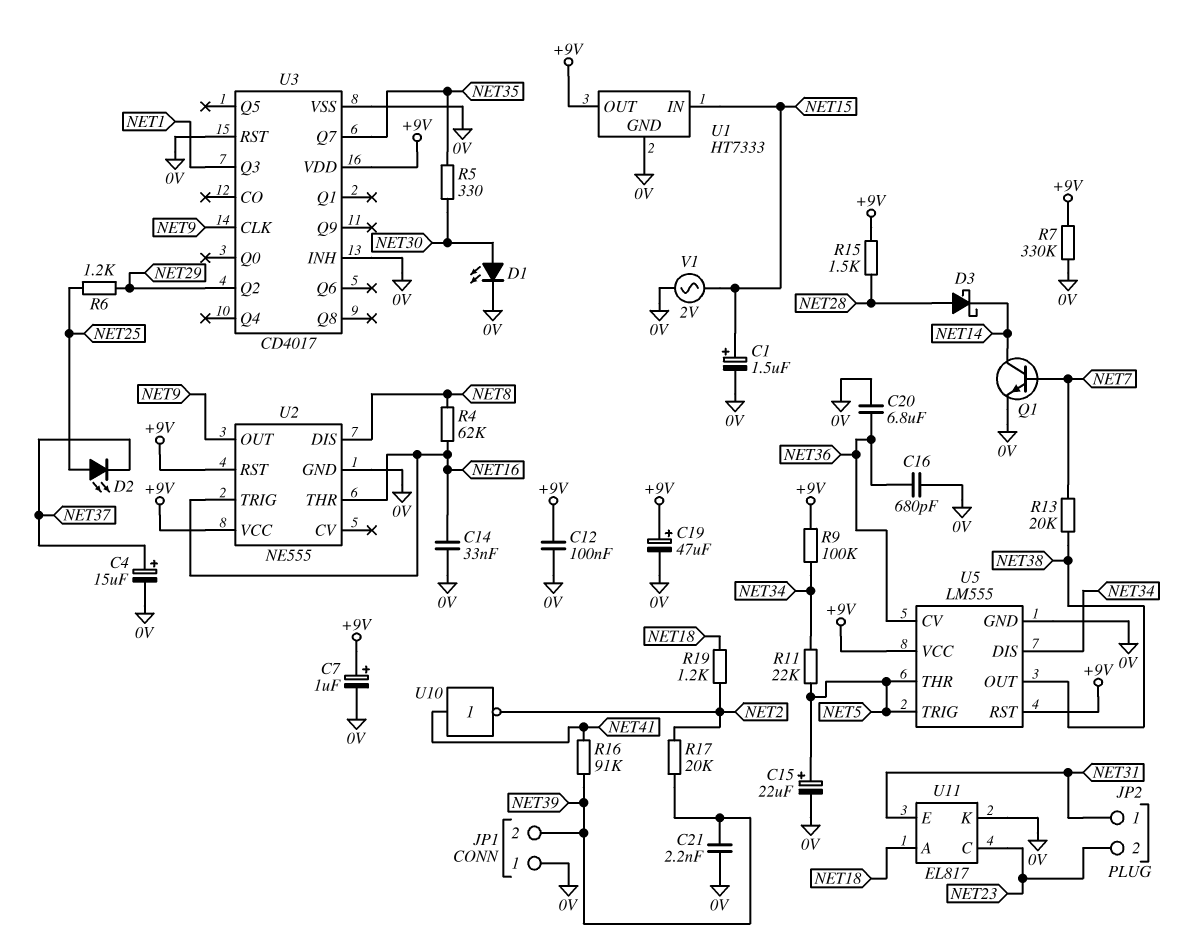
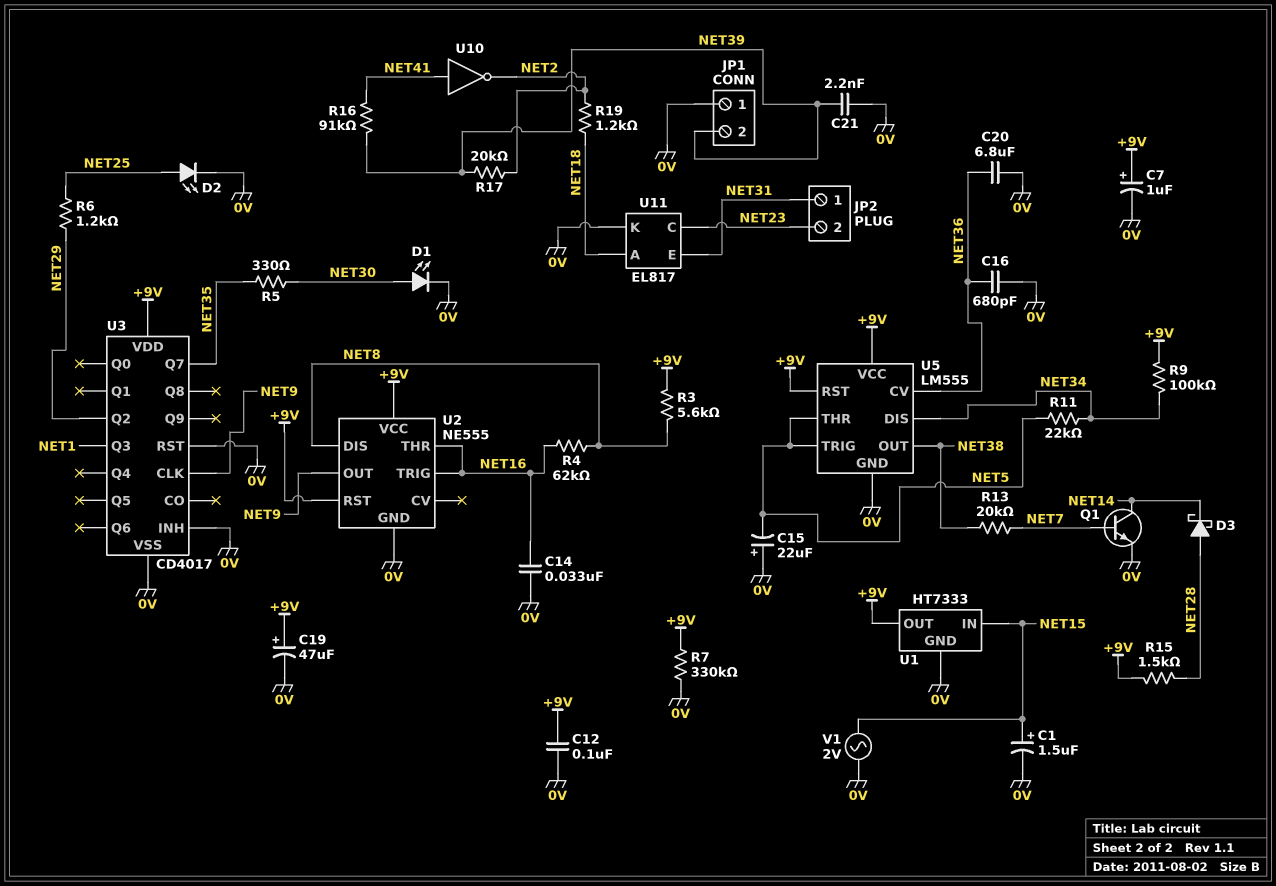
C4: 15uF (plus NET37, minus 0V) -> none
C15: 22uF (plus NET5, minus 0V) -> 22uF (plus 0V, minus NET5)
D2: LED (A NET25, K NET37) -> LED (A NET25, K 0V)
R3: none -> 5.6k (+9V, NET8)

